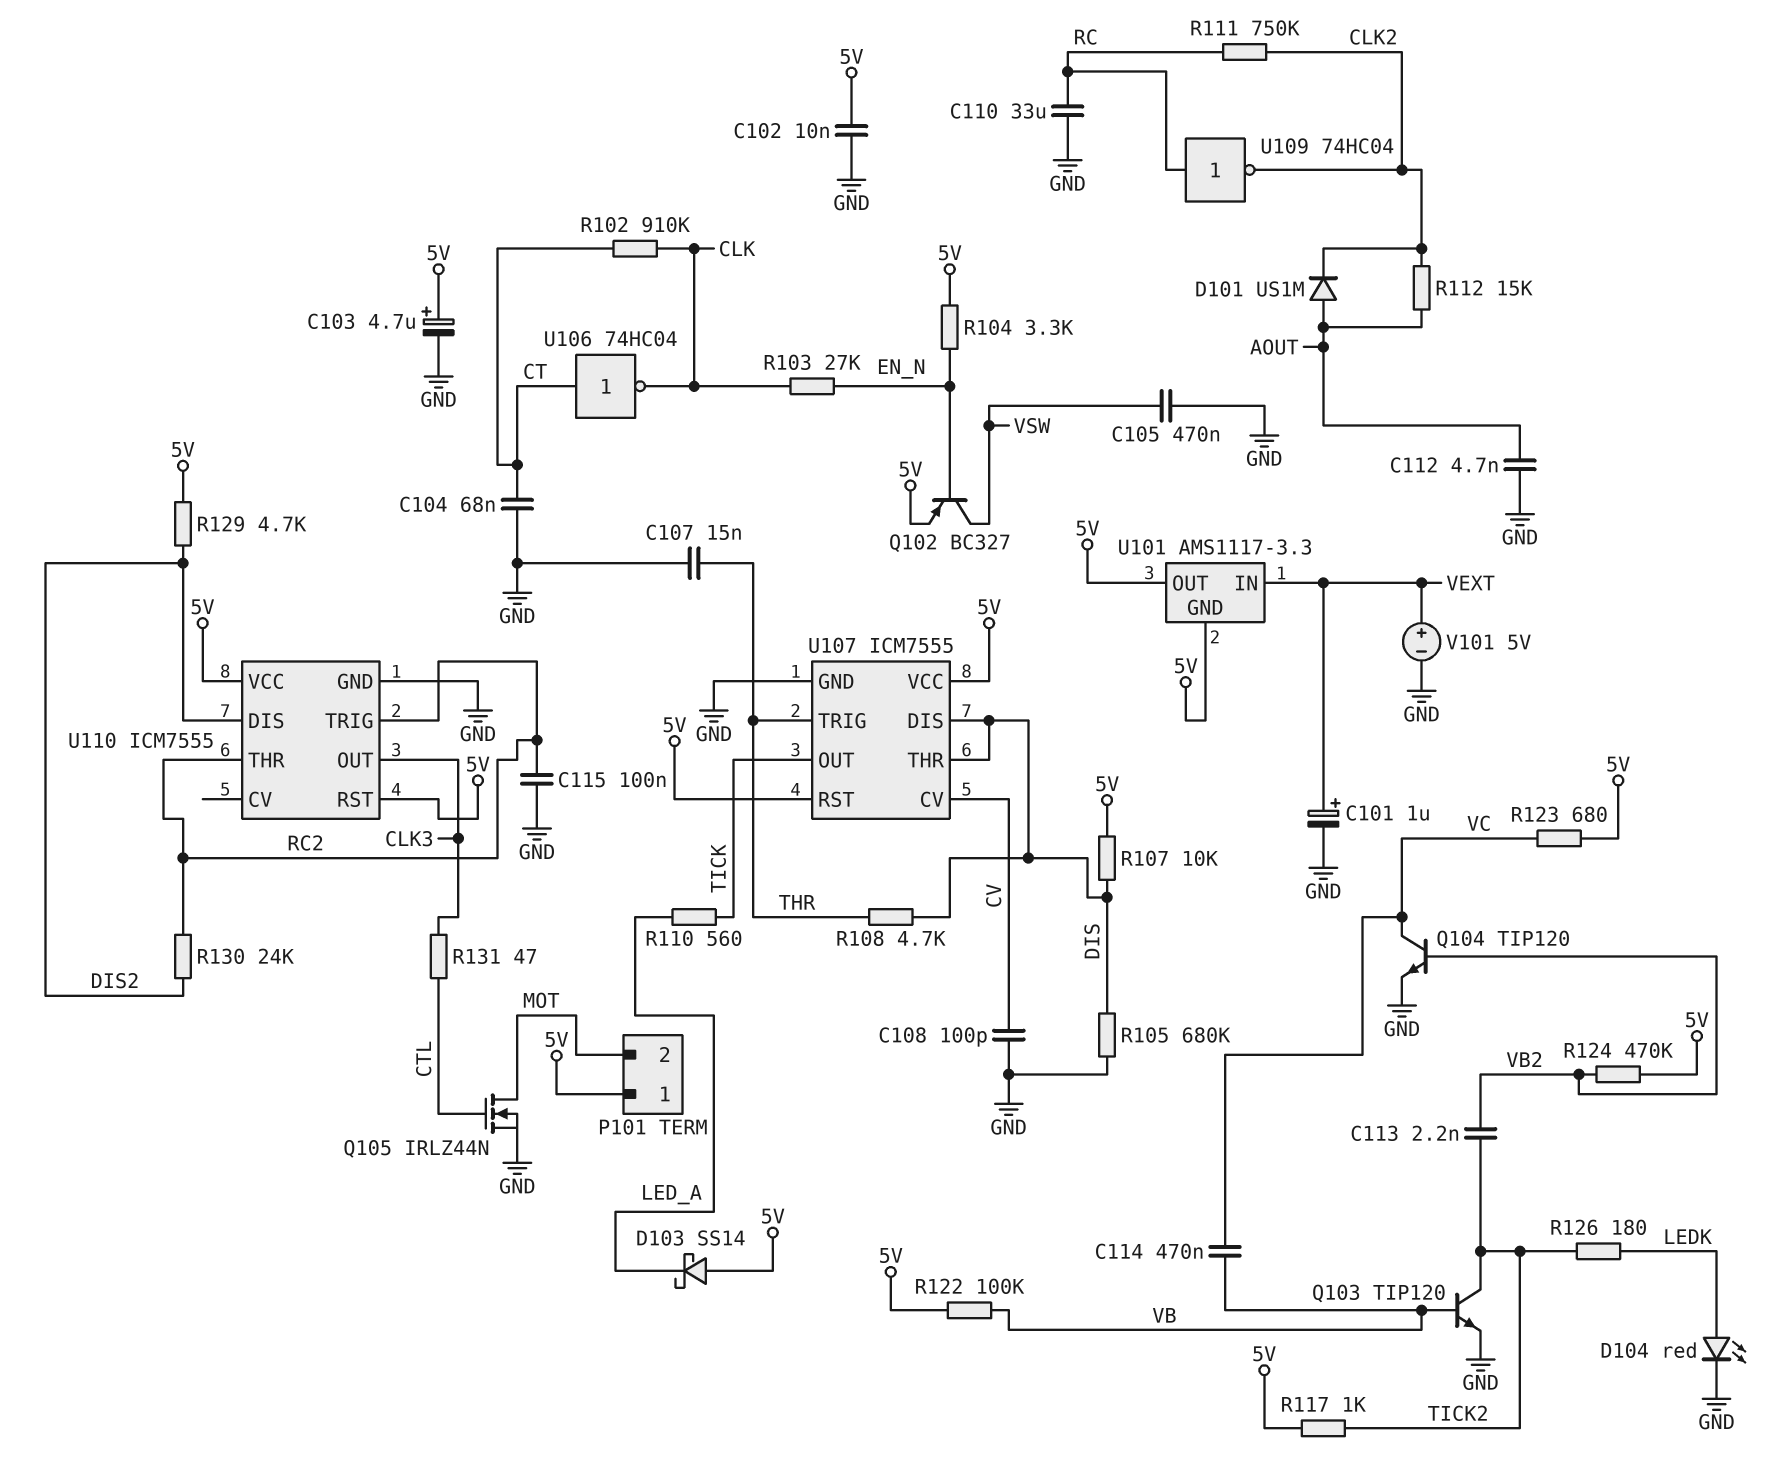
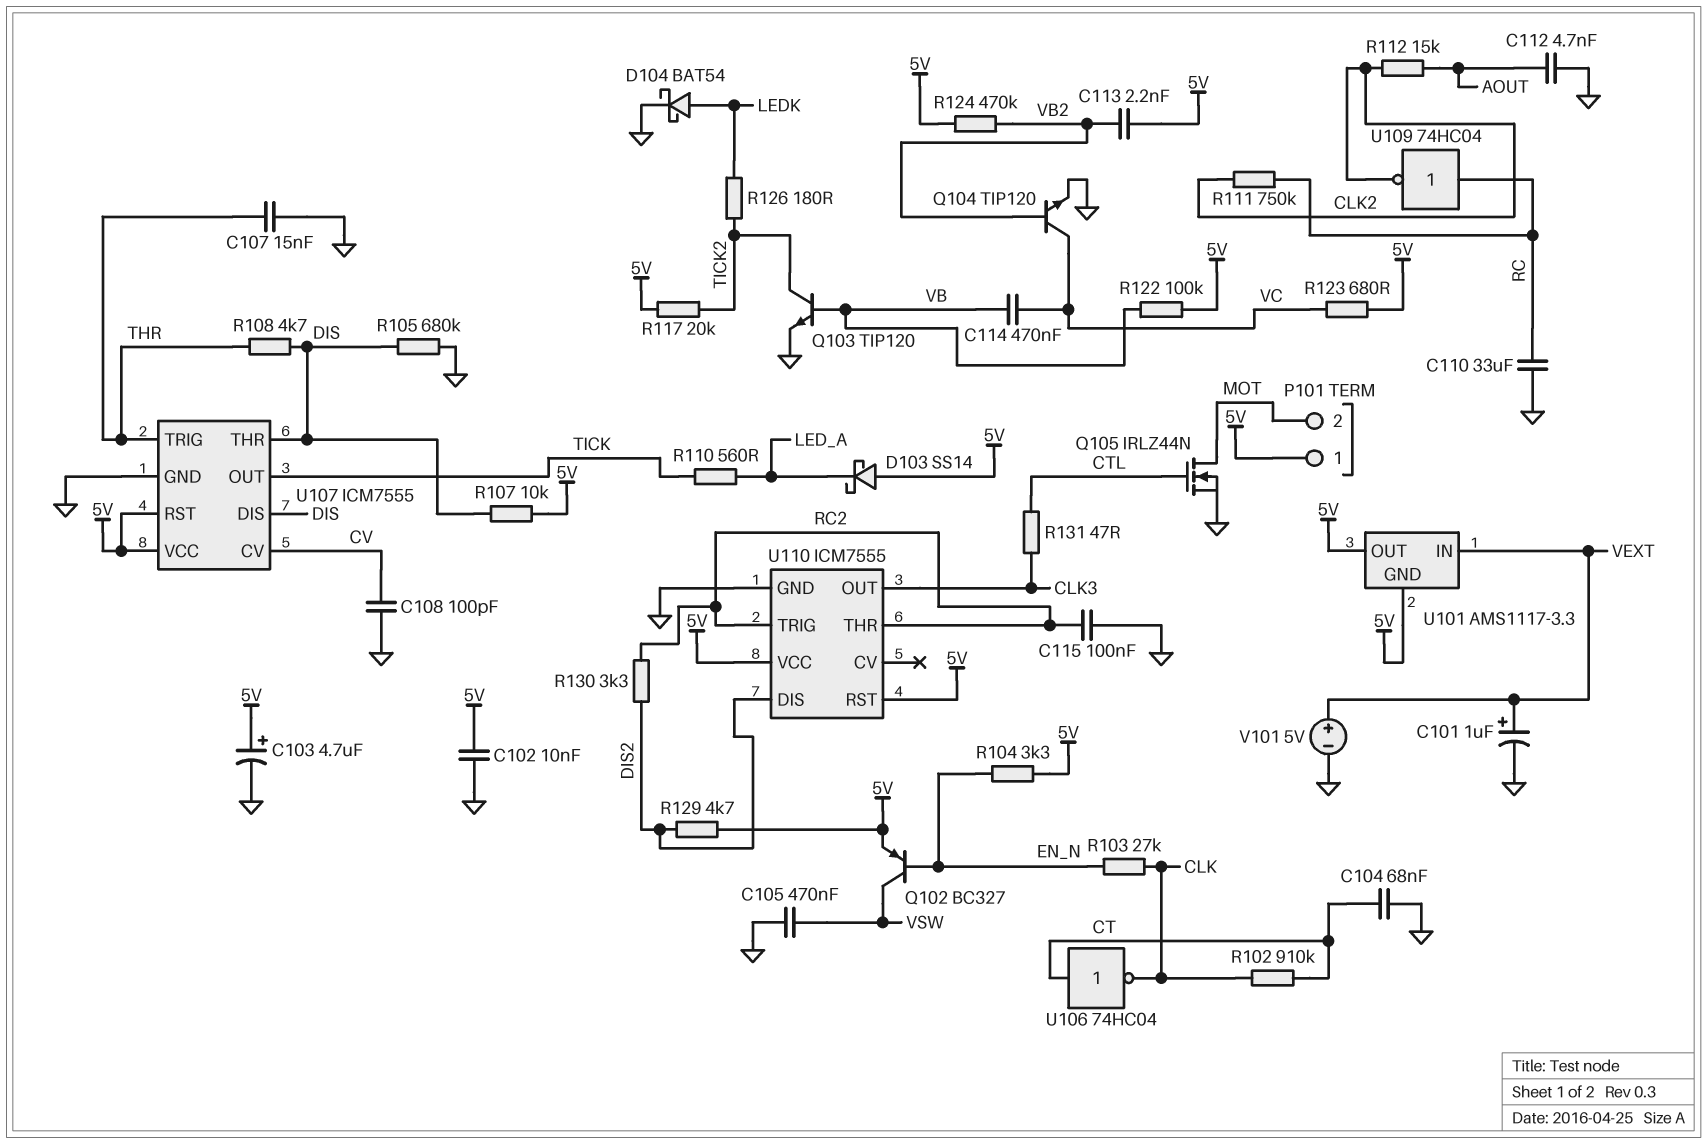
C113: 2.2nF (TICK2, VB2) -> 2.2nF (5V, VB2)
D101: diode US1M (A AOUT, K CLK2) -> none
D104: LED red (A LEDK, K GND) -> schottky BAT54 (A LEDK, K GND)
R117: 1k (5V, TICK2) -> 20k (5V, TICK2)
R130: 24k (DIS2, RC2) -> 3.3k (DIS2, RC2)

